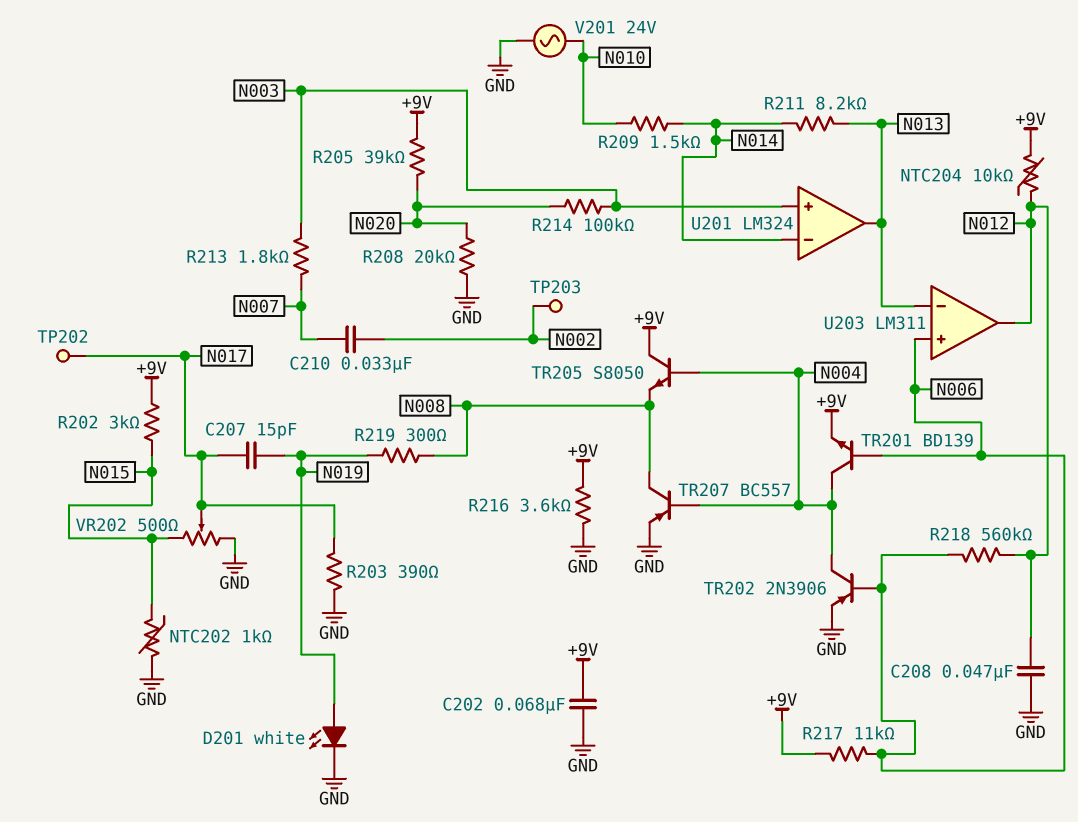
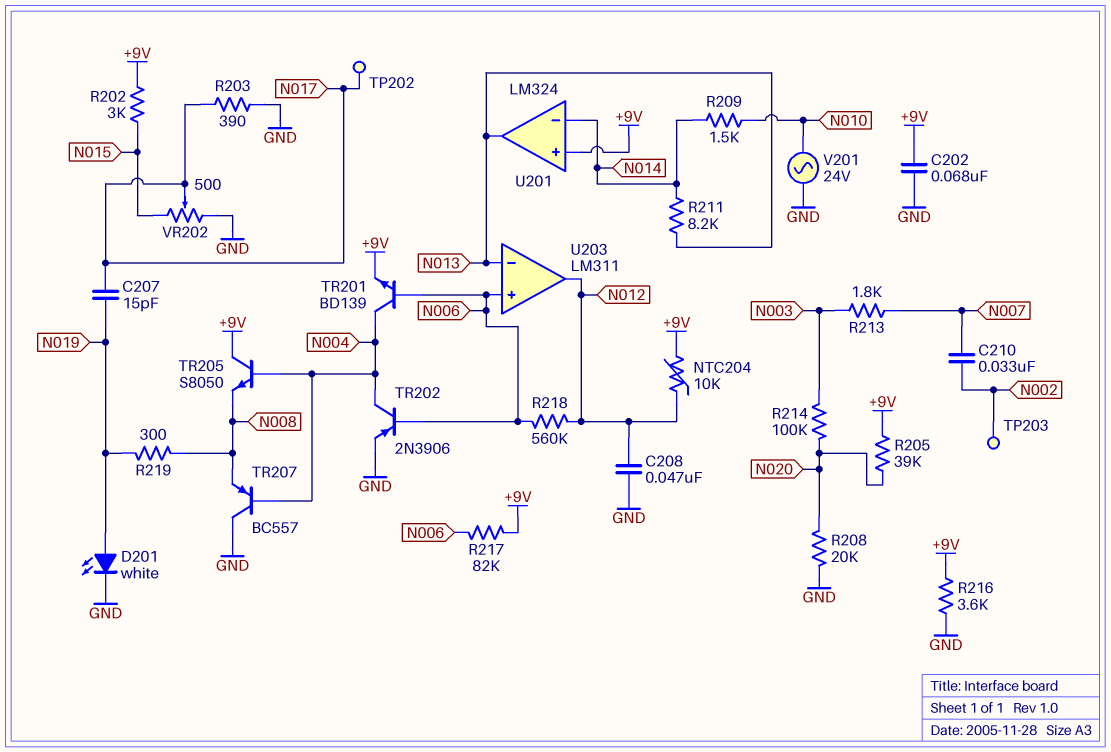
NTC202: 1k (GND, N015) -> none
R217: 11k (+9V, N006) -> 82k (+9V, N006)
TR207: PNP BC557 (B N004, C N008, E GND) -> PNP BC557 (B N004, C GND, E N008)
U201 pin in+: N003 -> +9V

